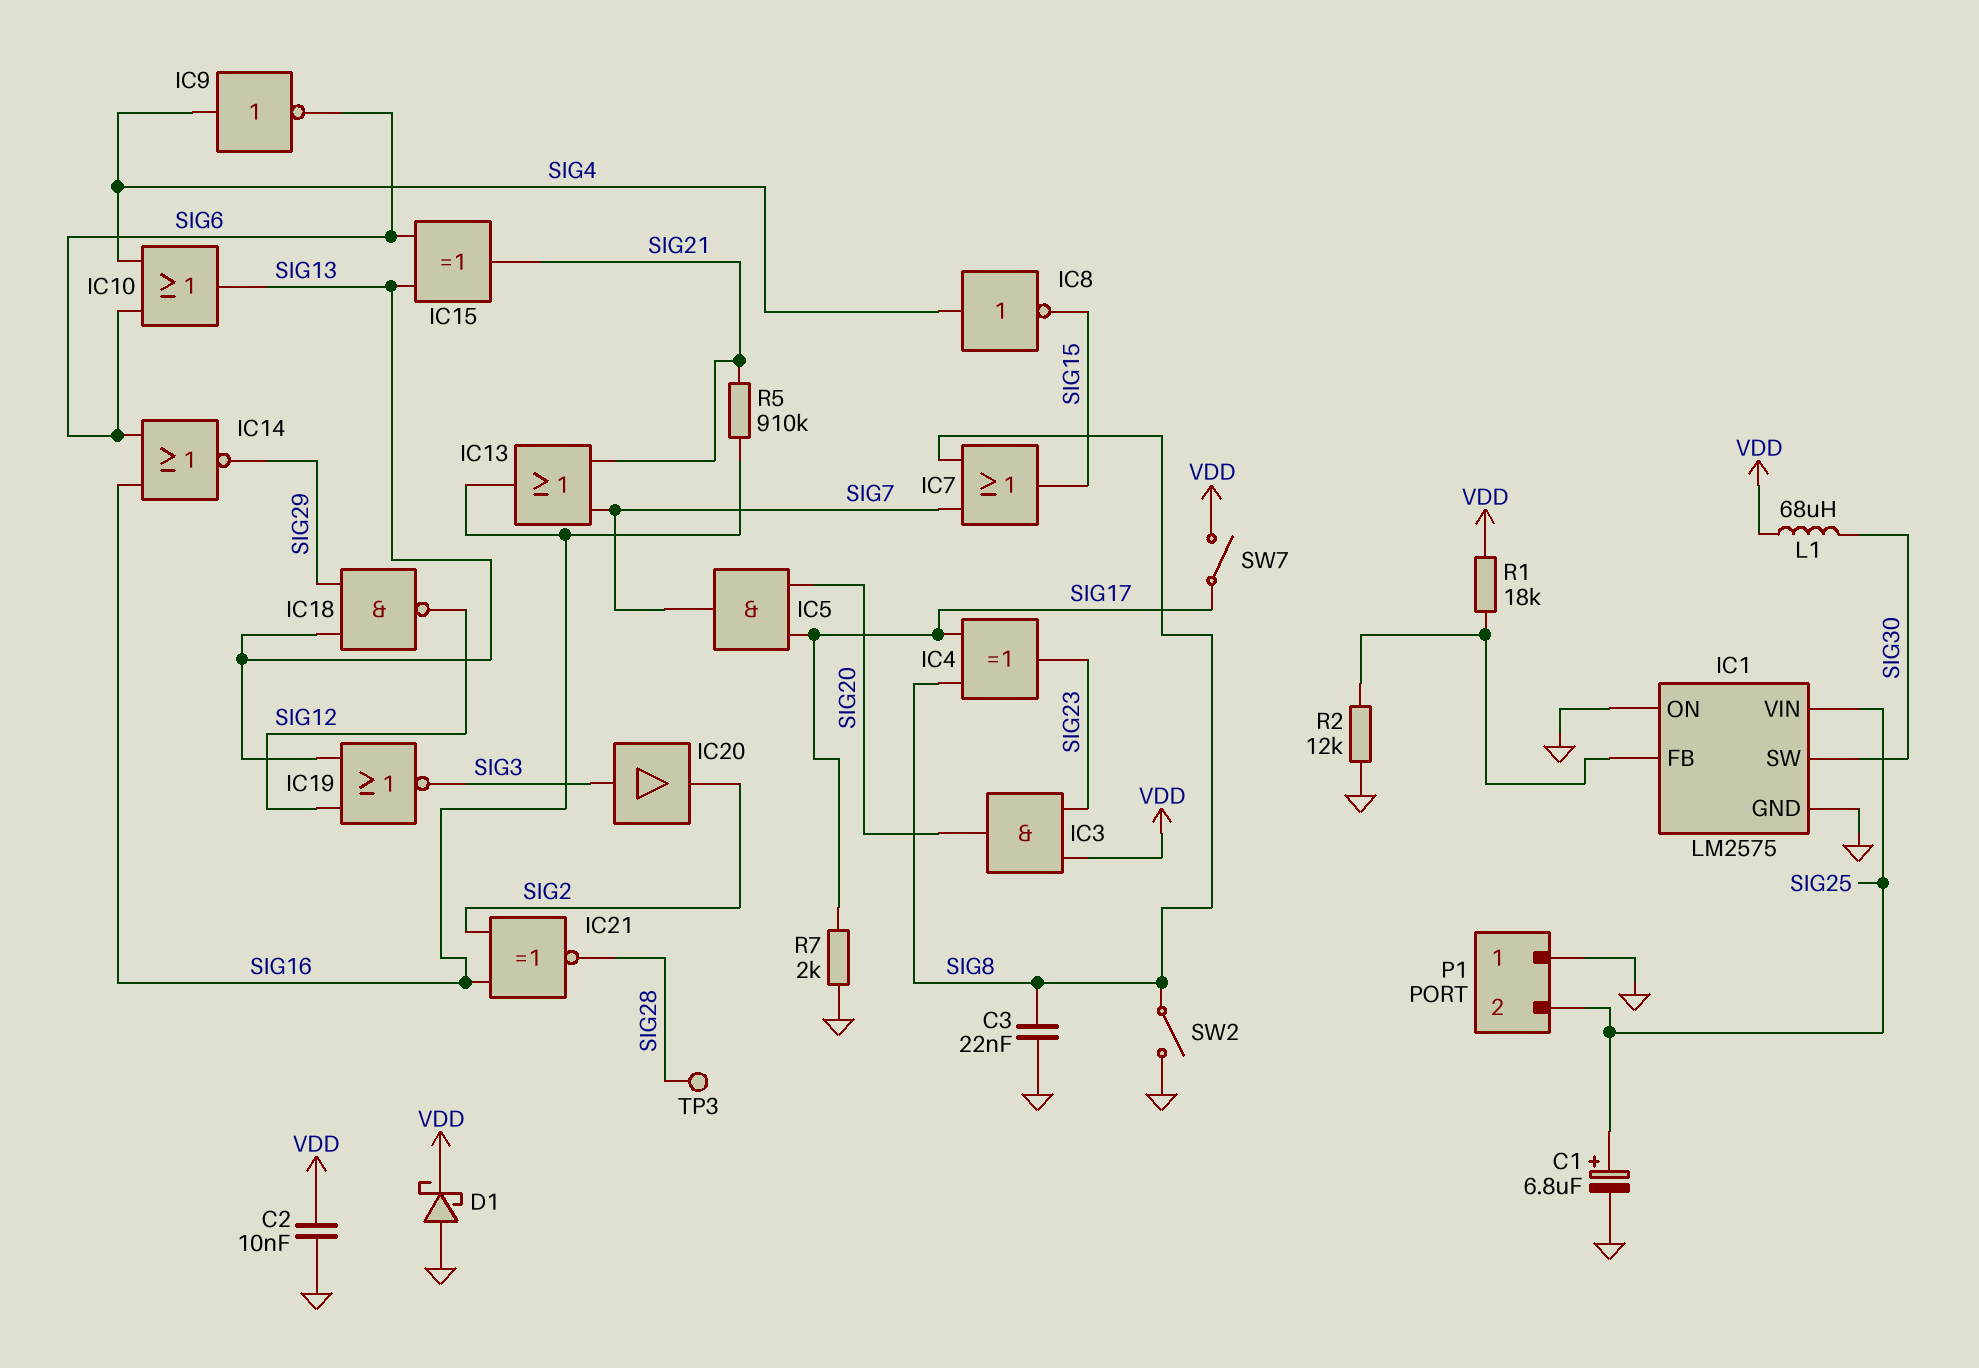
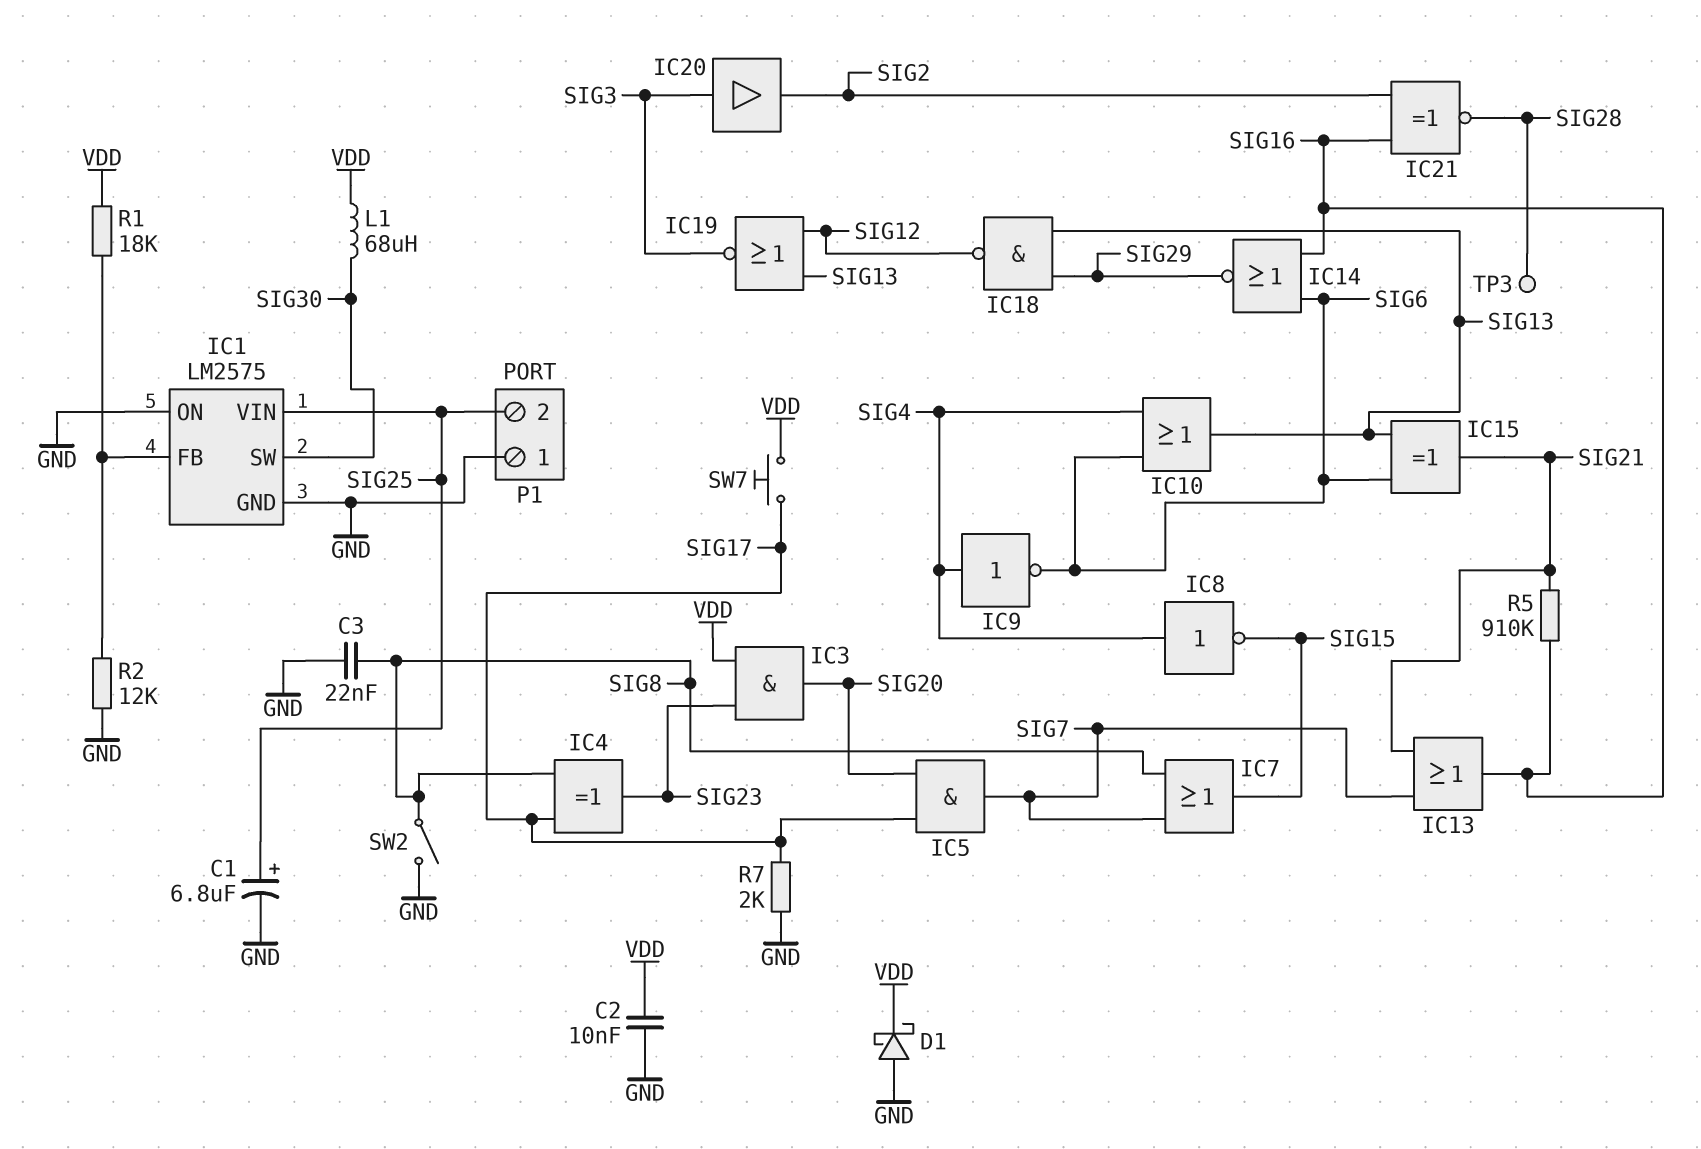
SW7: switch (SIG17, VDD) -> button (SIG17, VDD)

